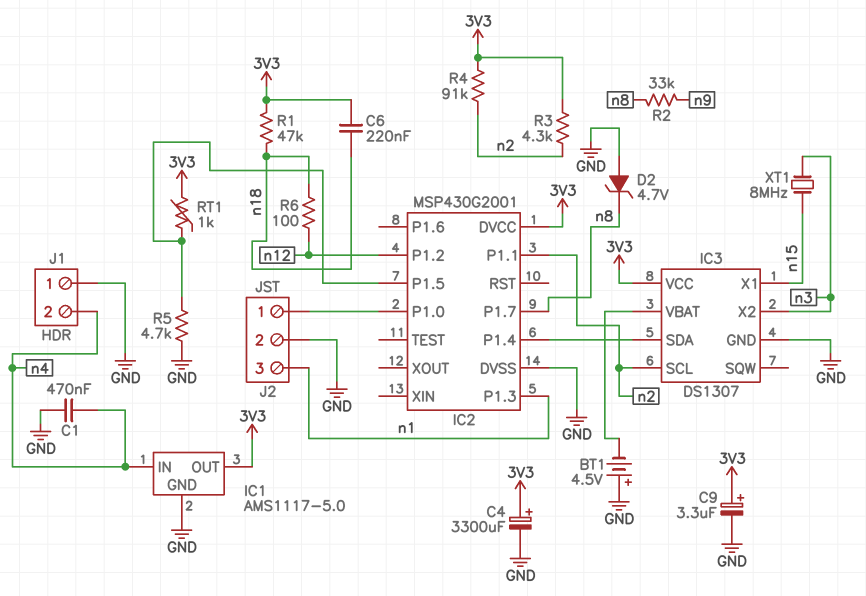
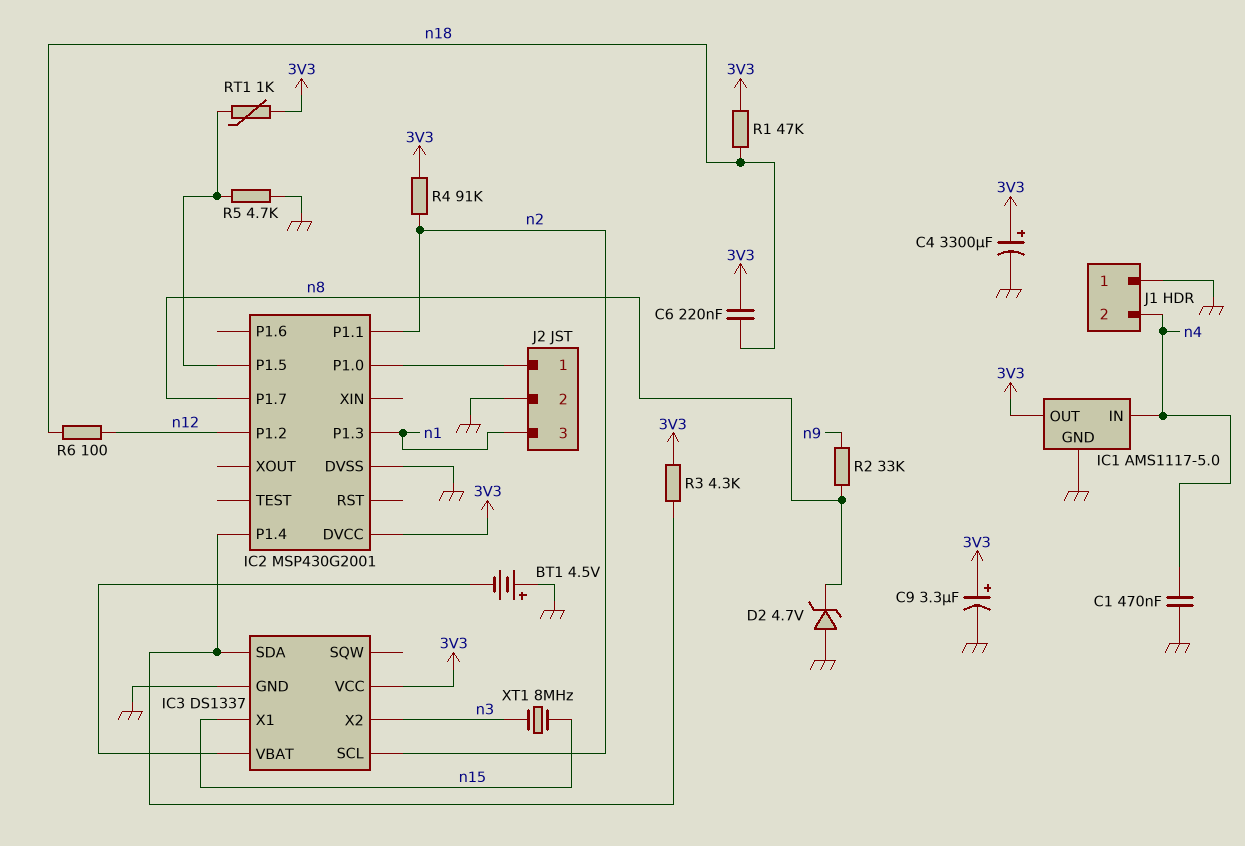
IC3: DS1307 -> DS1337
R3: 4.3k (3V3, n2) -> 4.3k (3V3, IC2/P1.4)

